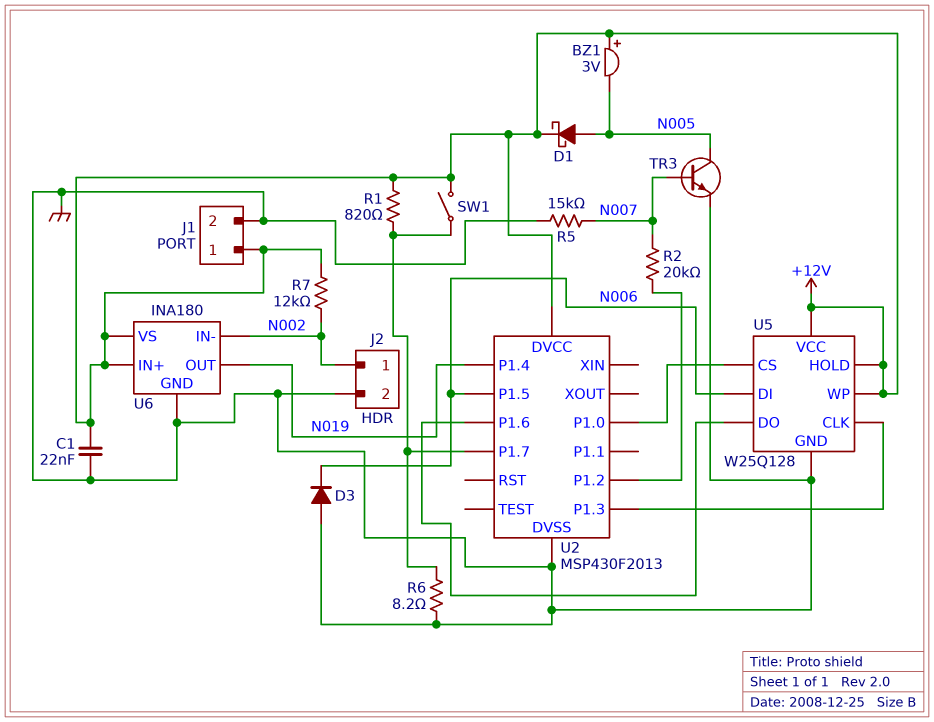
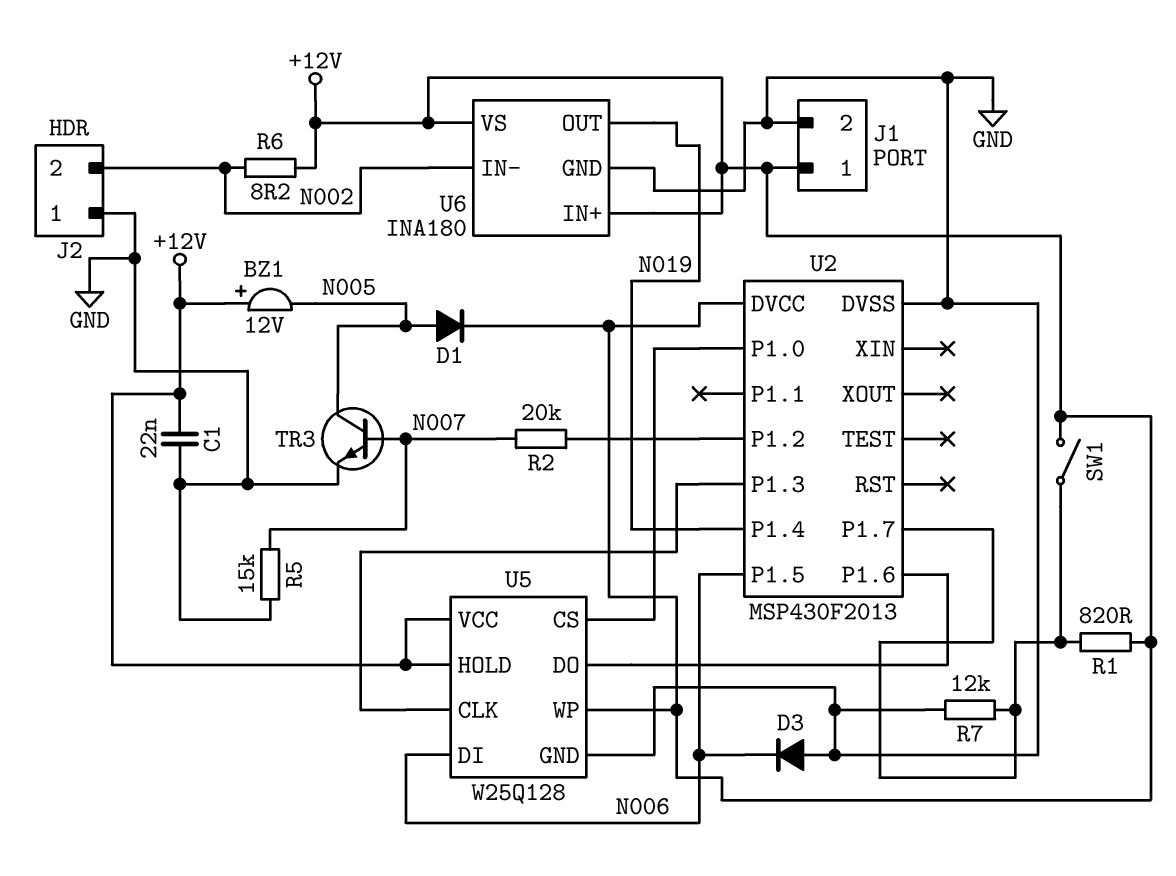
BZ1: buzzer 3V (plus +12V, minus N005) -> buzzer 12V (plus +12V, minus N005)
D1: schottky (A N005, K +12V) -> diode (A N005, K +12V)
J2 pin 1: N002 -> GND
J2 pin 2: GND -> N002
R6: 8.2 (GND, U2/P1.7) -> 8.2 (+12V, N002)
R7: 12k (+12V, N002) -> 12k (GND, U2/P1.7)

